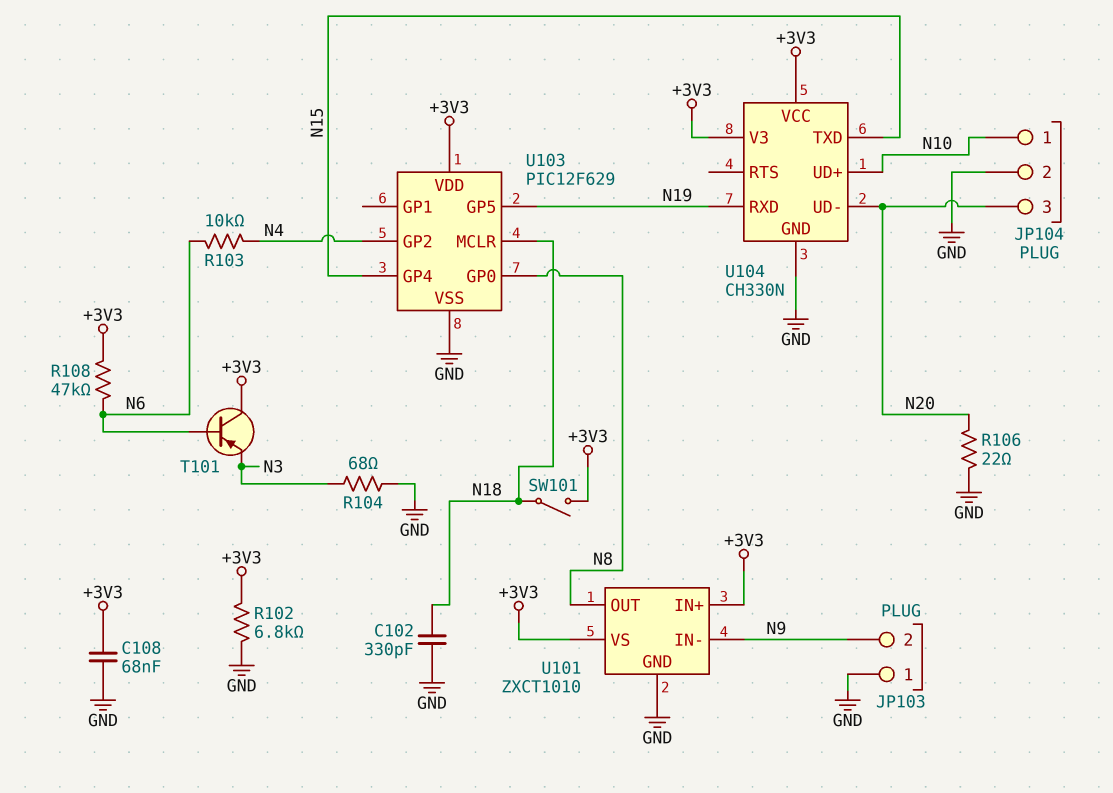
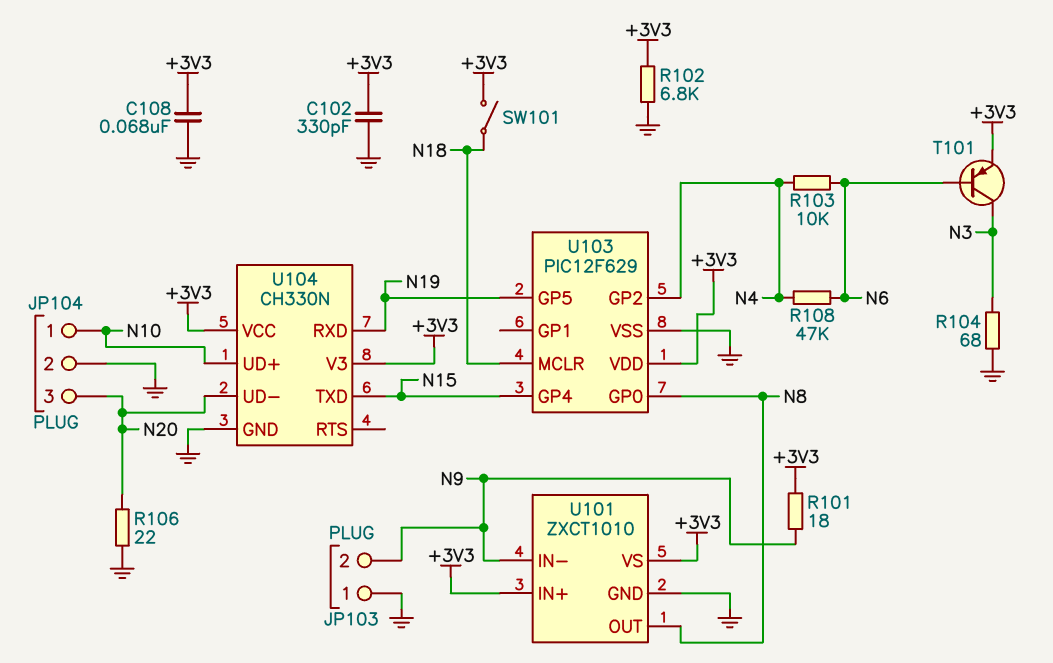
C102: 330pF (GND, N18) -> 330pF (+3V3, GND)
R101: none -> 18 (+3V3, N9)
R108: 47k (+3V3, N6) -> 47k (N4, N6)
T101: PNP (B N6, C +3V3, E N3) -> PNP (B N6, C N3, E +3V3)

